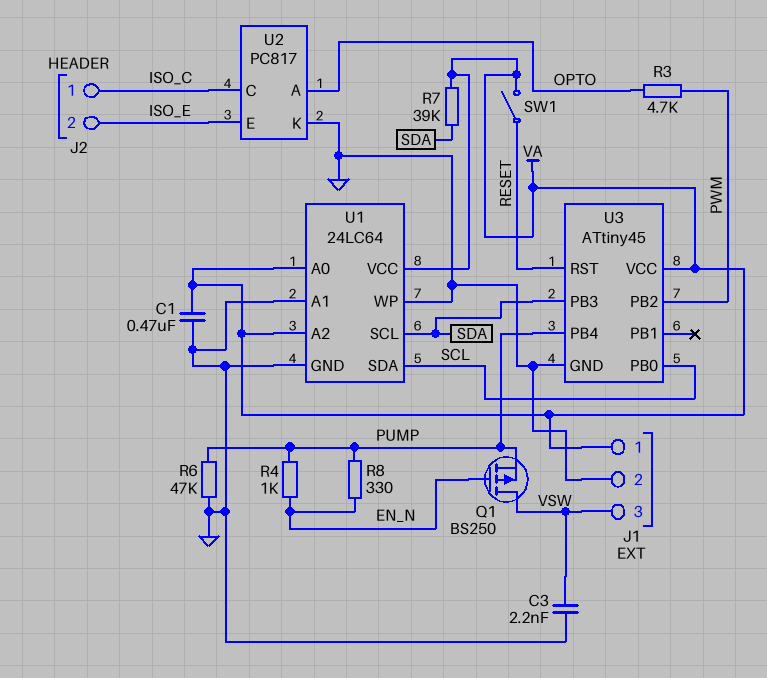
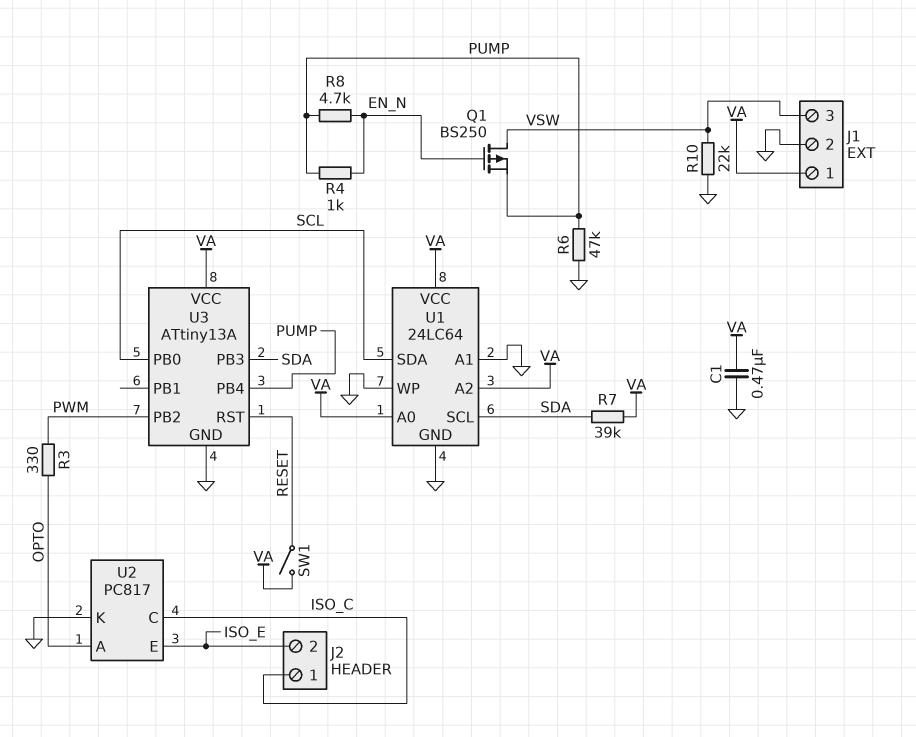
C3: 2.2nF (GND, VSW) -> none
R3: 4.7k (OPTO, PWM) -> 330 (OPTO, PWM)
R8: 330 (EN_N, PUMP) -> 4.7k (EN_N, PUMP)
R10: none -> 22k (GND, VSW)
U3: ATtiny45 -> ATtiny13A

